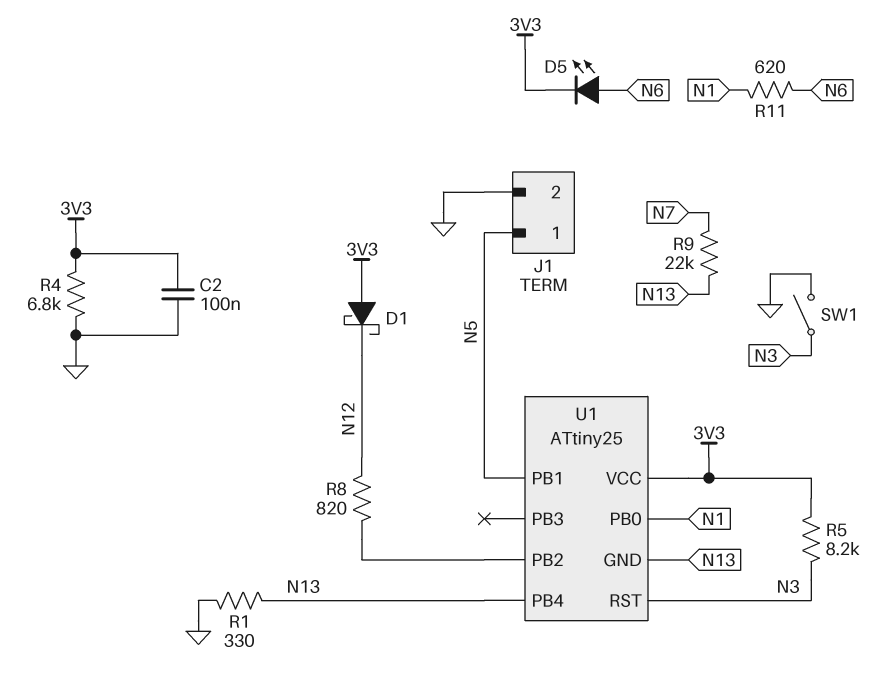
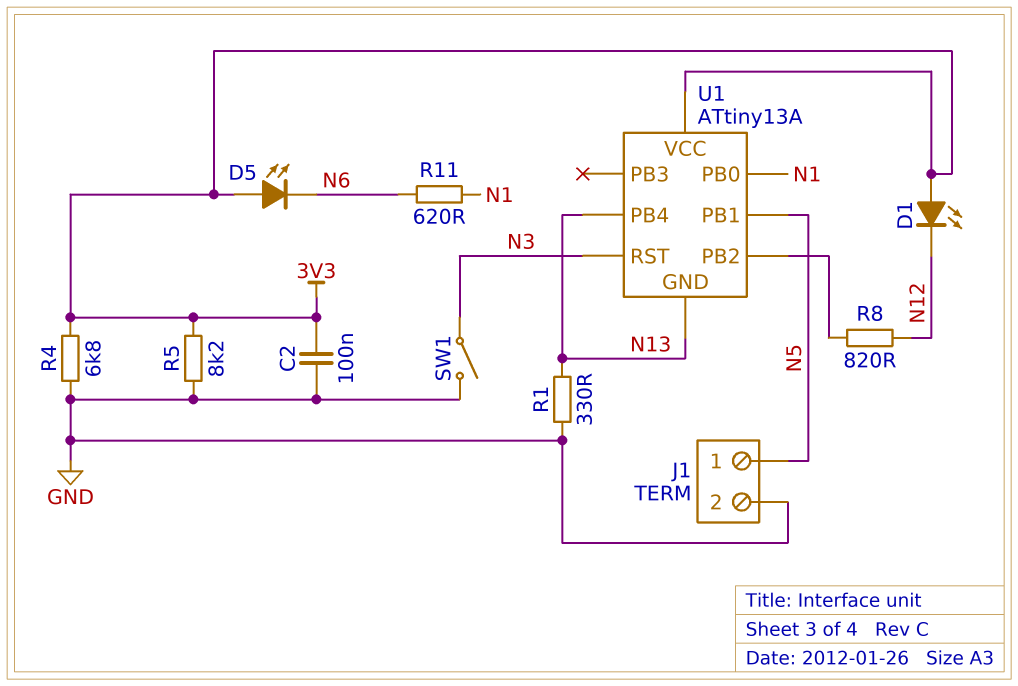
D1: schottky (A 3V3, K N12) -> LED (A 3V3, K N12)
D5: LED (A N6, K 3V3) -> LED (A 3V3, K N6)
R5: 8.2k (3V3, N3) -> 8.2k (3V3, GND)
R9: 22k (N7, N13) -> none
U1: ATtiny25 -> ATtiny13A

